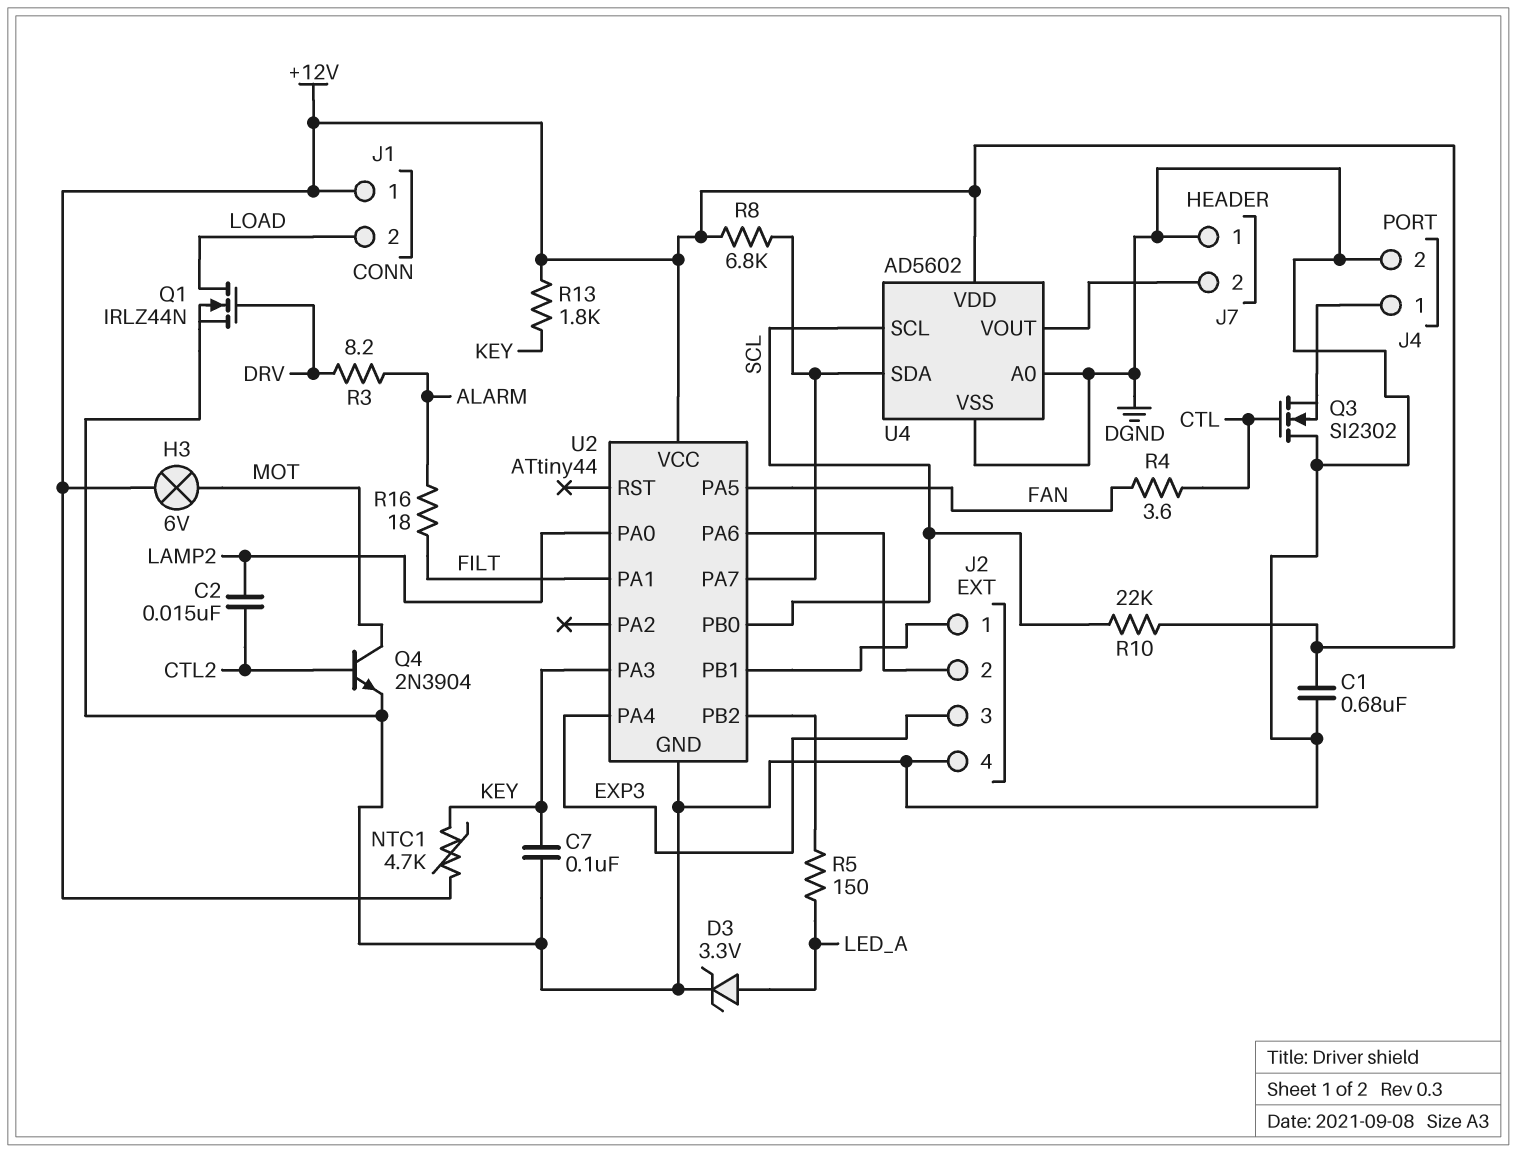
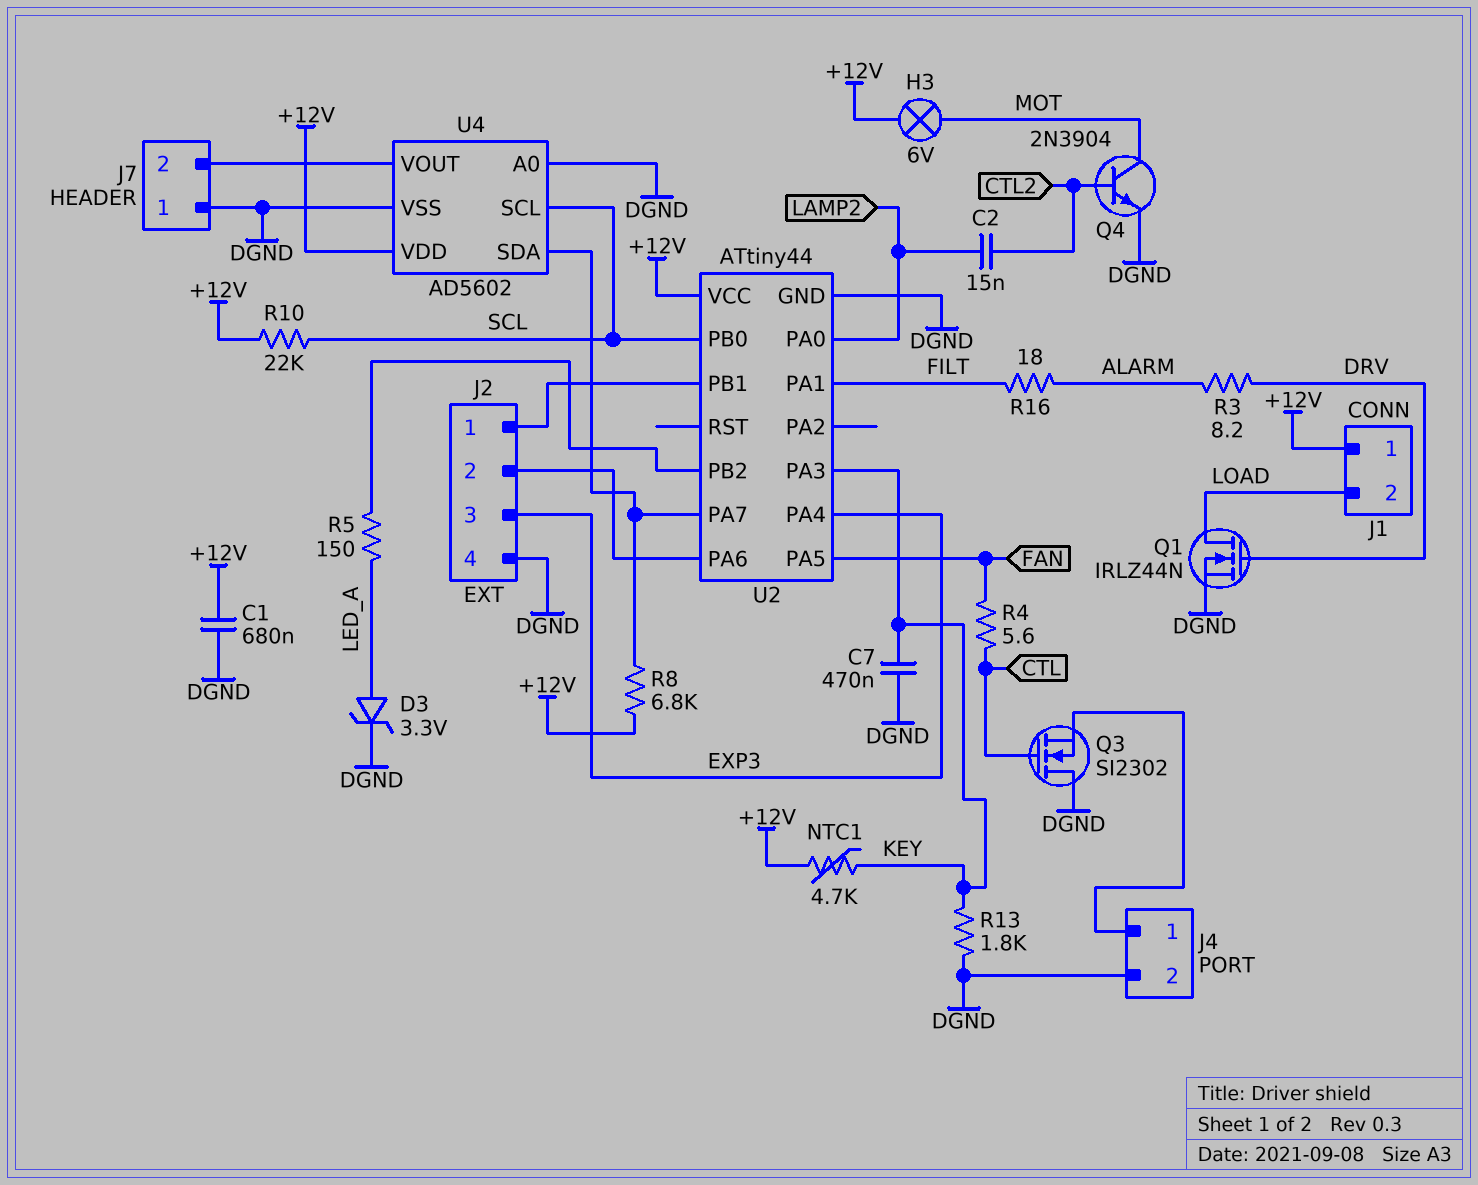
C7: 100nF (DGND, KEY) -> 470nF (DGND, KEY)
R4: 3.6 (CTL, FAN) -> 5.6 (CTL, FAN)
R13: 1.8k (+12V, KEY) -> 1.8k (DGND, KEY)

